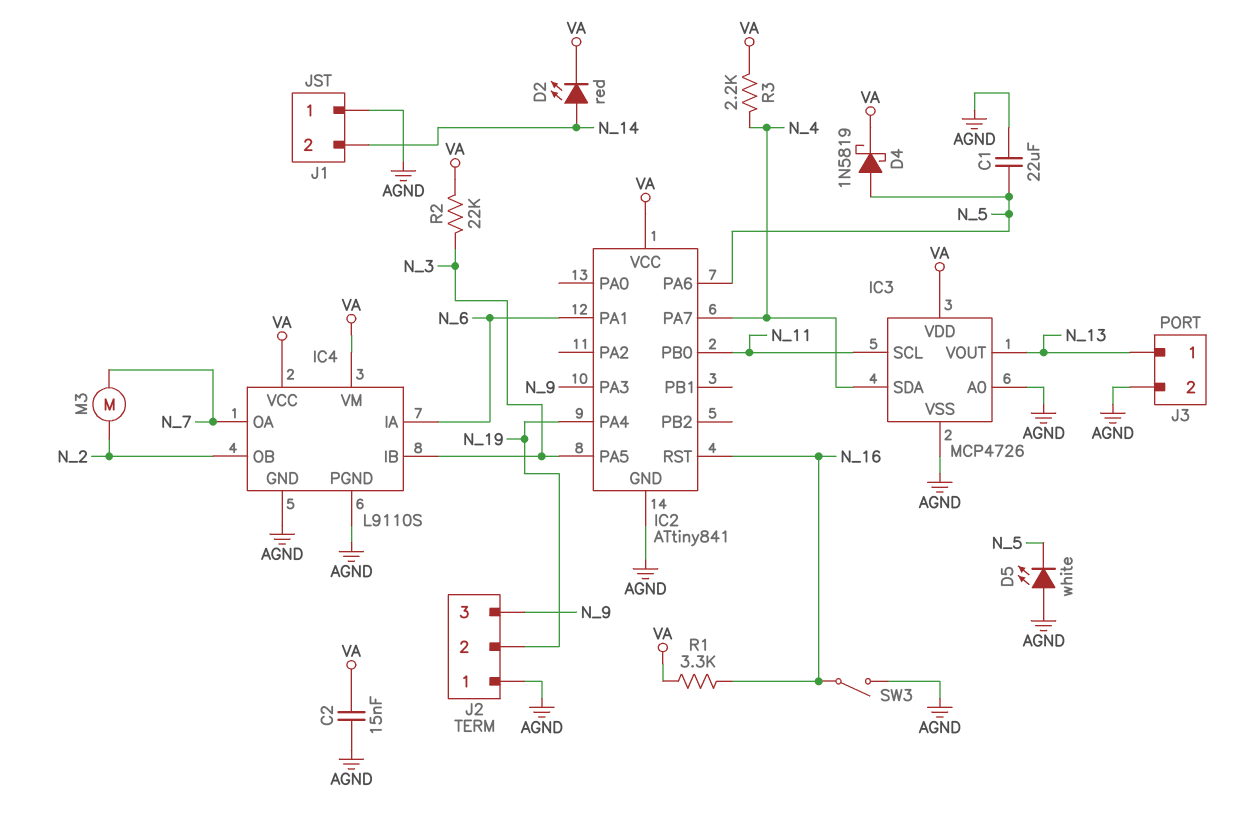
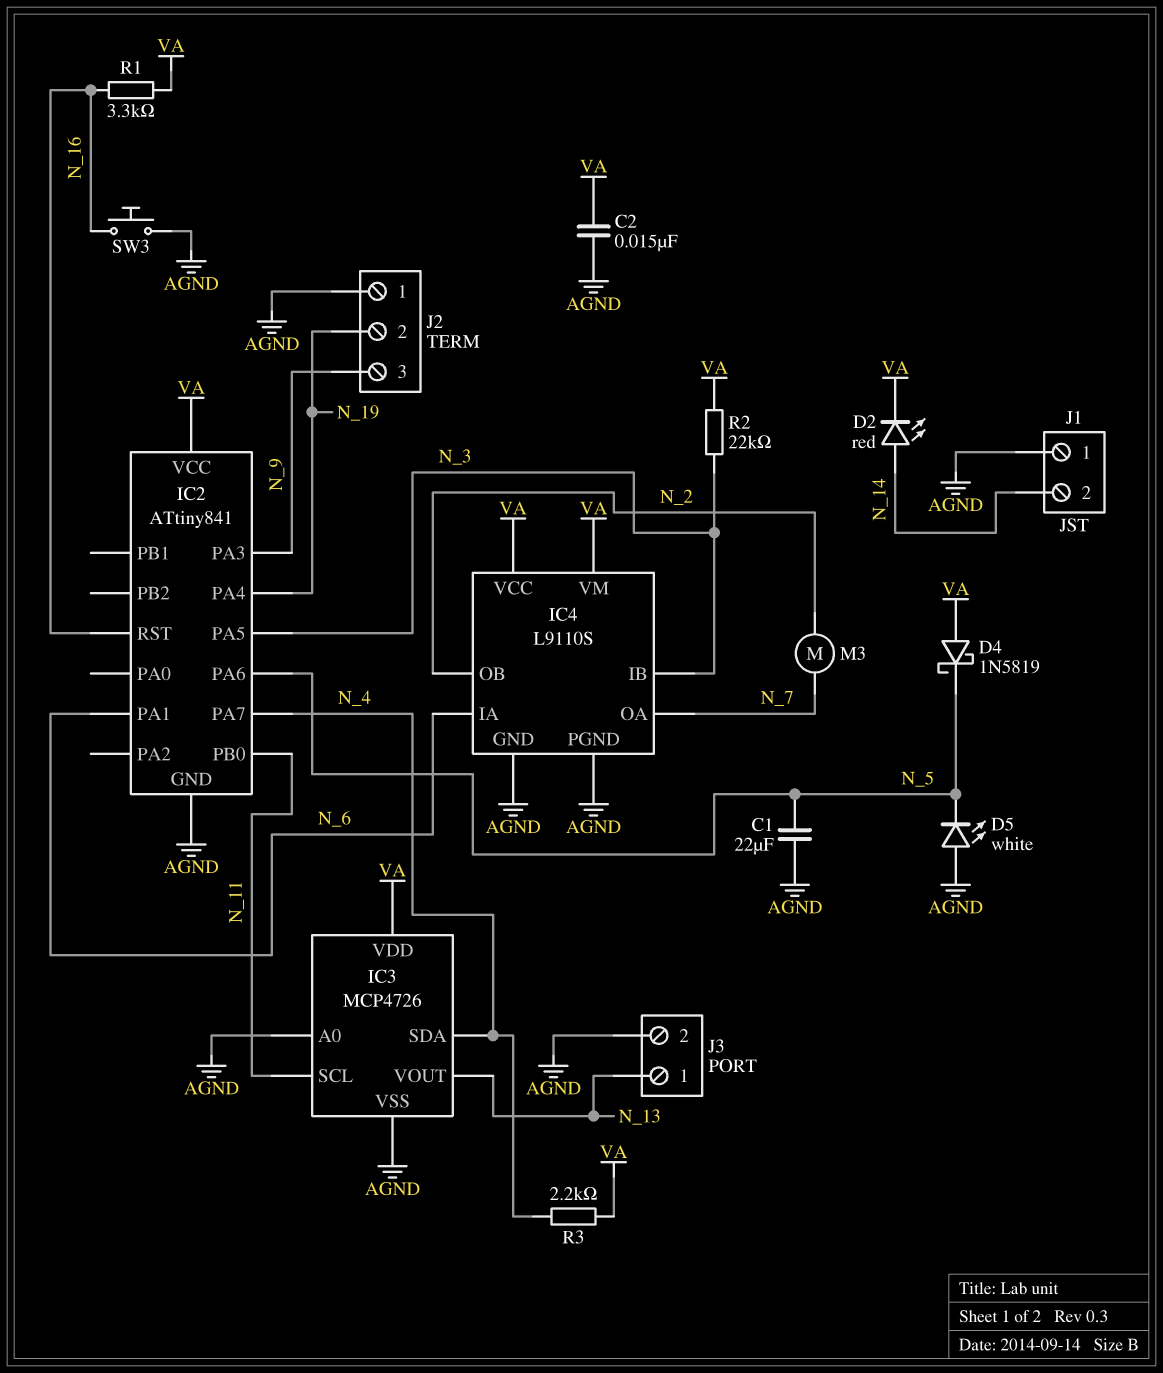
D4: schottky 1N5819 (A N_5, K VA) -> schottky 1N5819 (A VA, K N_5)
SW3: switch (AGND, N_16) -> button (AGND, N_16)

